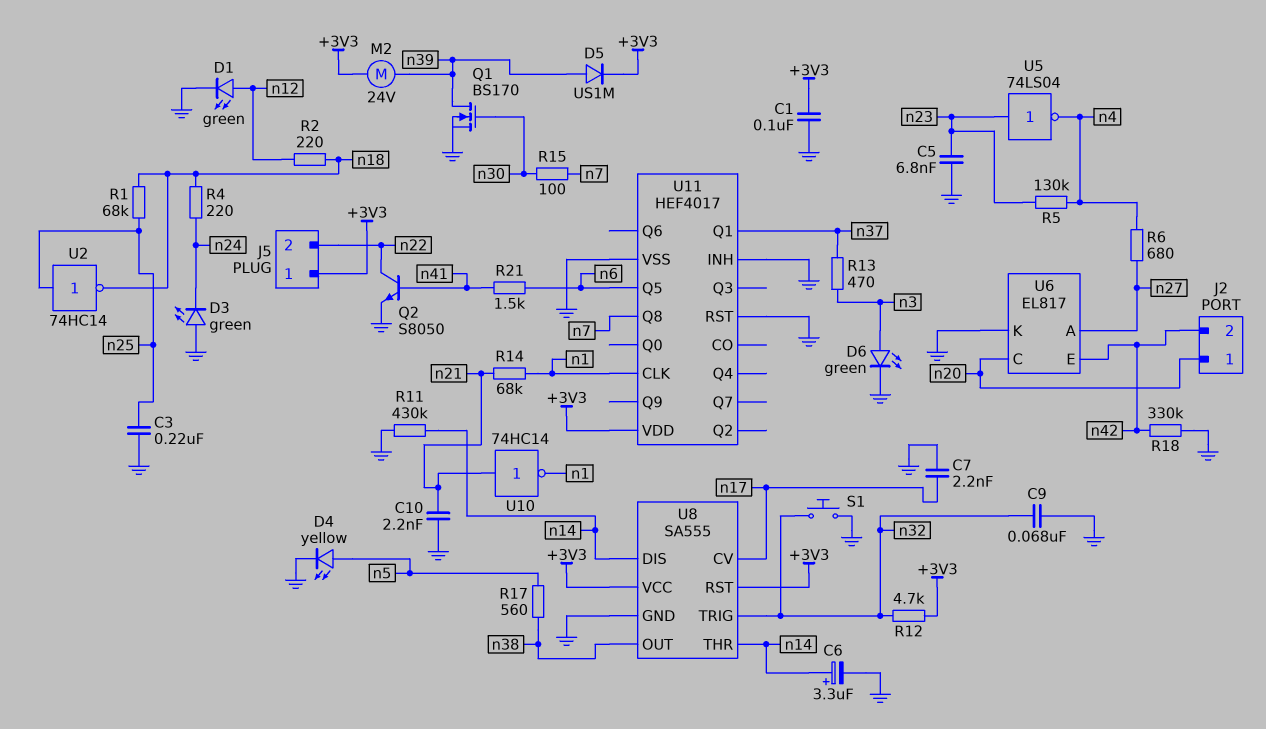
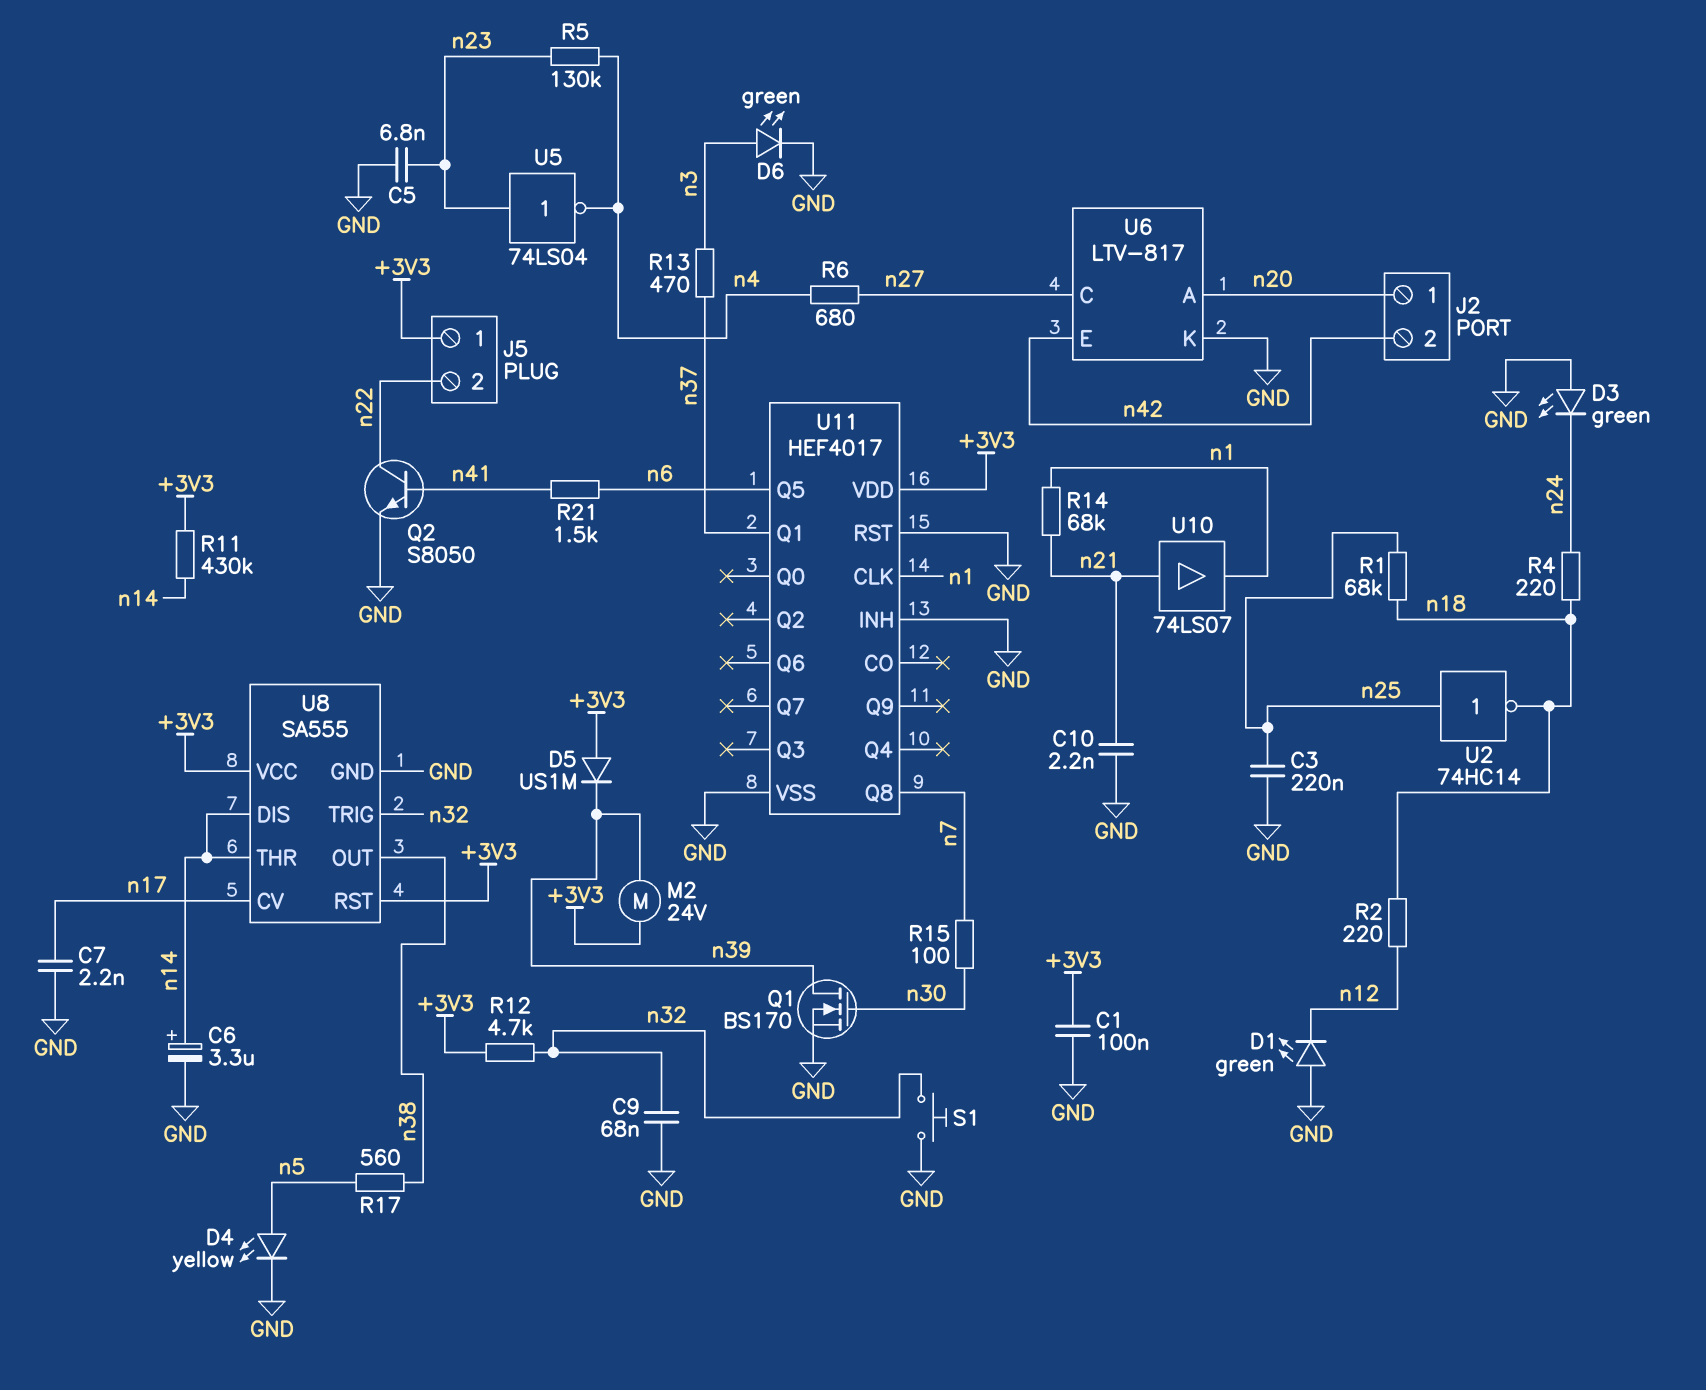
D1: LED green (A n12, K GND) -> LED green (A GND, K n12)
D5: diode US1M (A n39, K +3V3) -> diode US1M (A +3V3, K n39)
R11: 430k (GND, n14) -> 430k (+3V3, n14)
R18: 330k (GND, n42) -> none
U6: EL817 -> LTV-817
U6 pin A: n27 -> n20
U6 pin C: n20 -> n27
U10: NOT 74HC14 (in n21, out n1) -> buffer 74LS07 (in n21, out n1)

